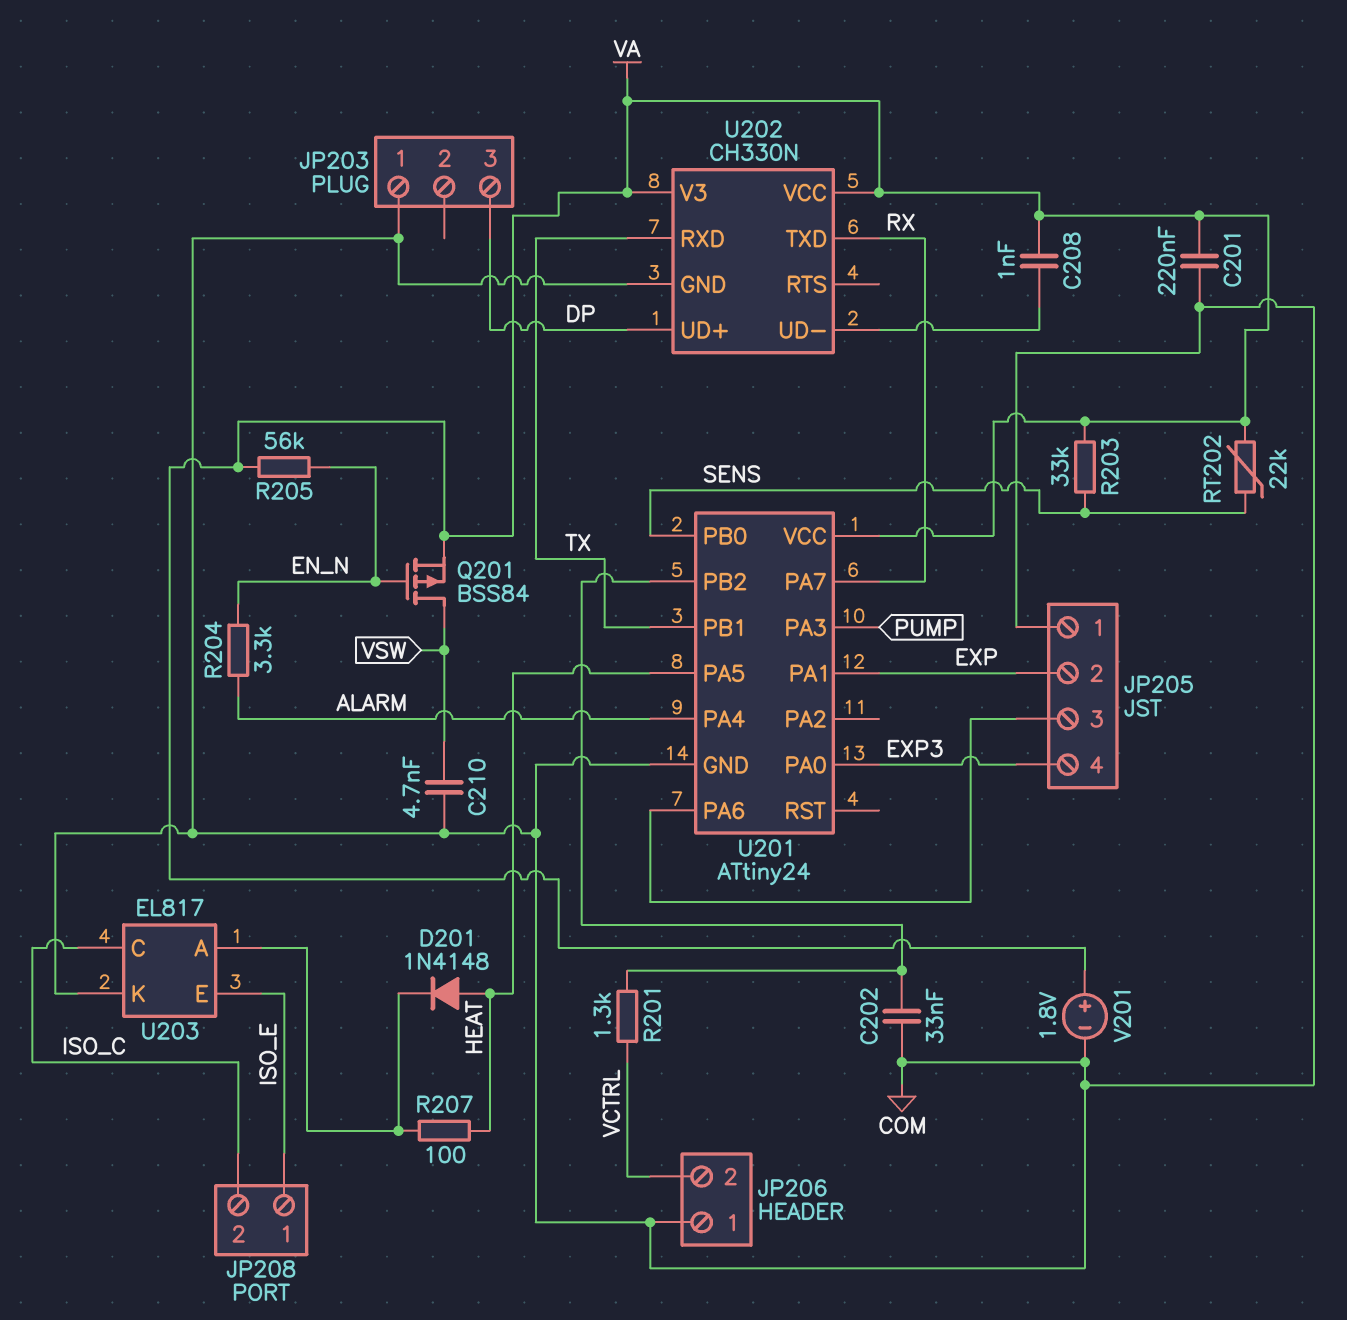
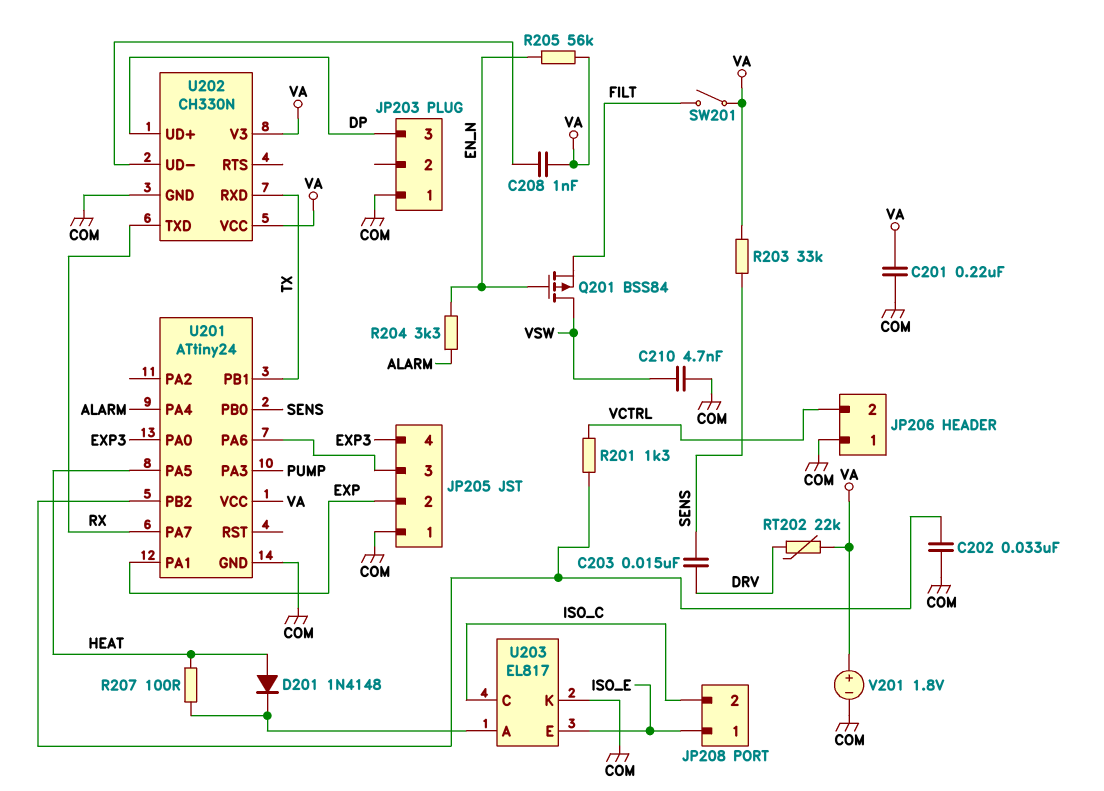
C203: none -> 15nF (DRV, SENS)
Q201: PMOS BSS84 (G EN_N, D VSW, S VA) -> PMOS BSS84 (G EN_N, D VSW, S FILT)
RT202: 22k (SENS, VA) -> 22k (DRV, VA)
SW201: none -> switch (FILT, VA)

